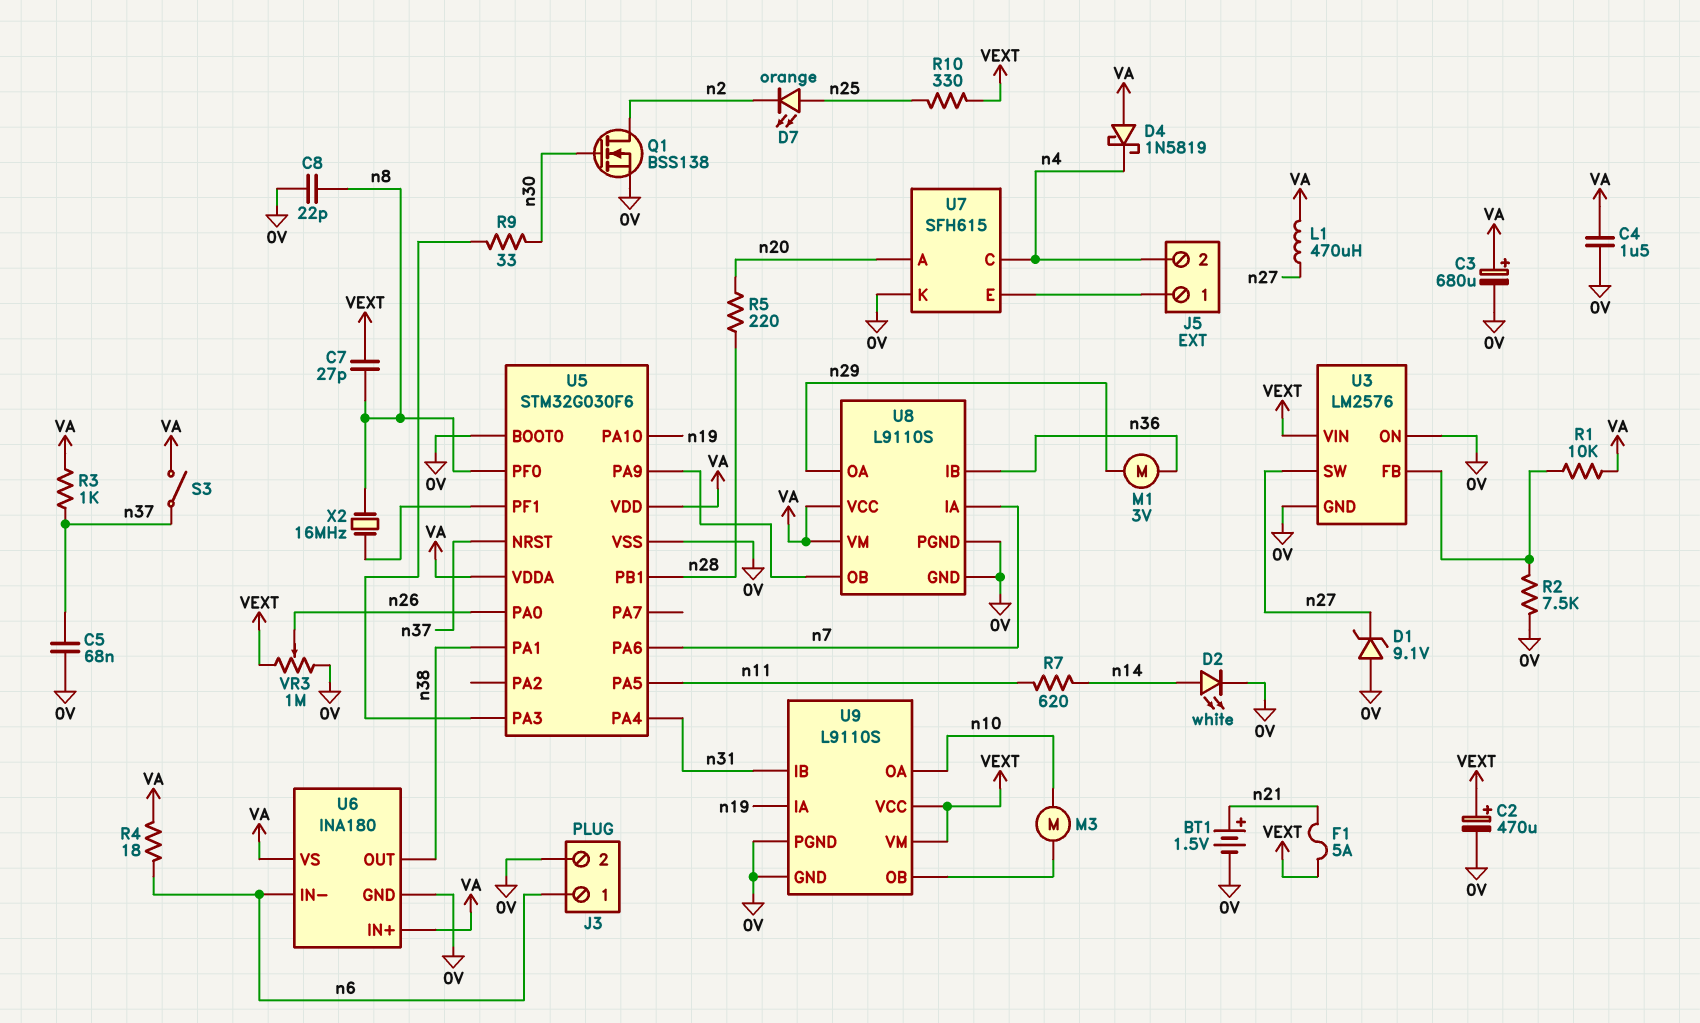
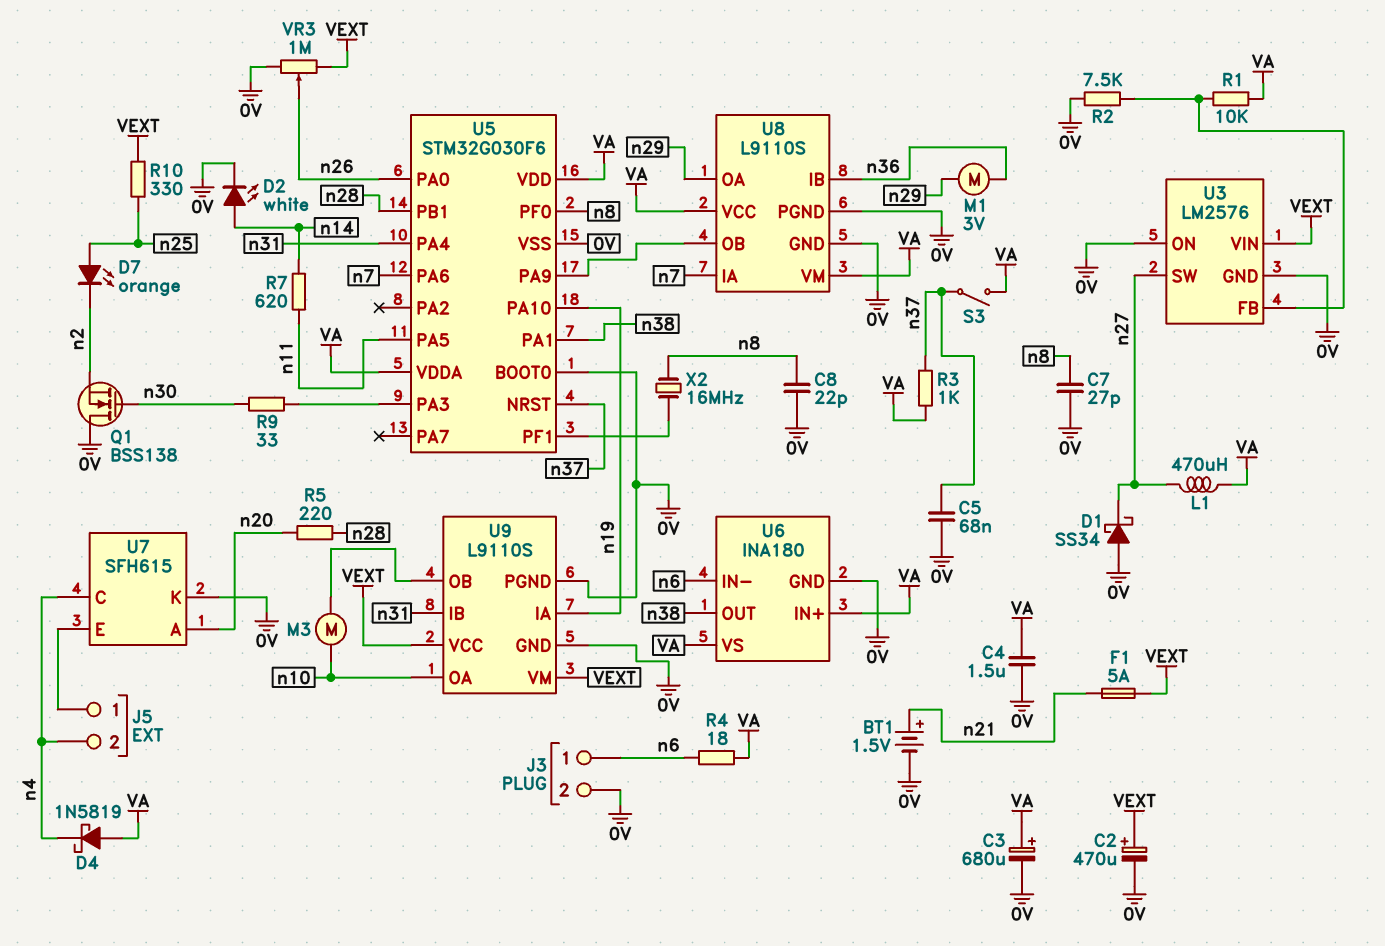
C7: 27pF (VEXT, n8) -> 27pF (0V, n8)
D1: zener 9.1V (A 0V, K n27) -> schottky SS34 (A 0V, K n27)
Q1: NMOS BSS138 (G n30, D n2, S 0V) -> NMOS BSS138 (G n30, D 0V, S n2)

